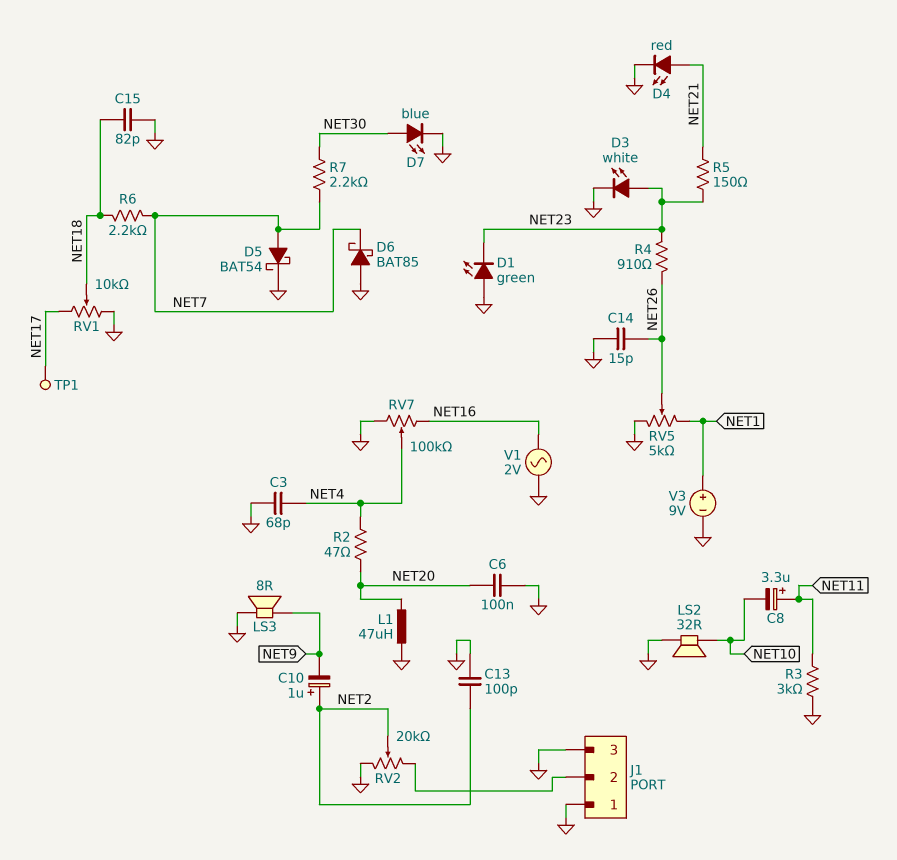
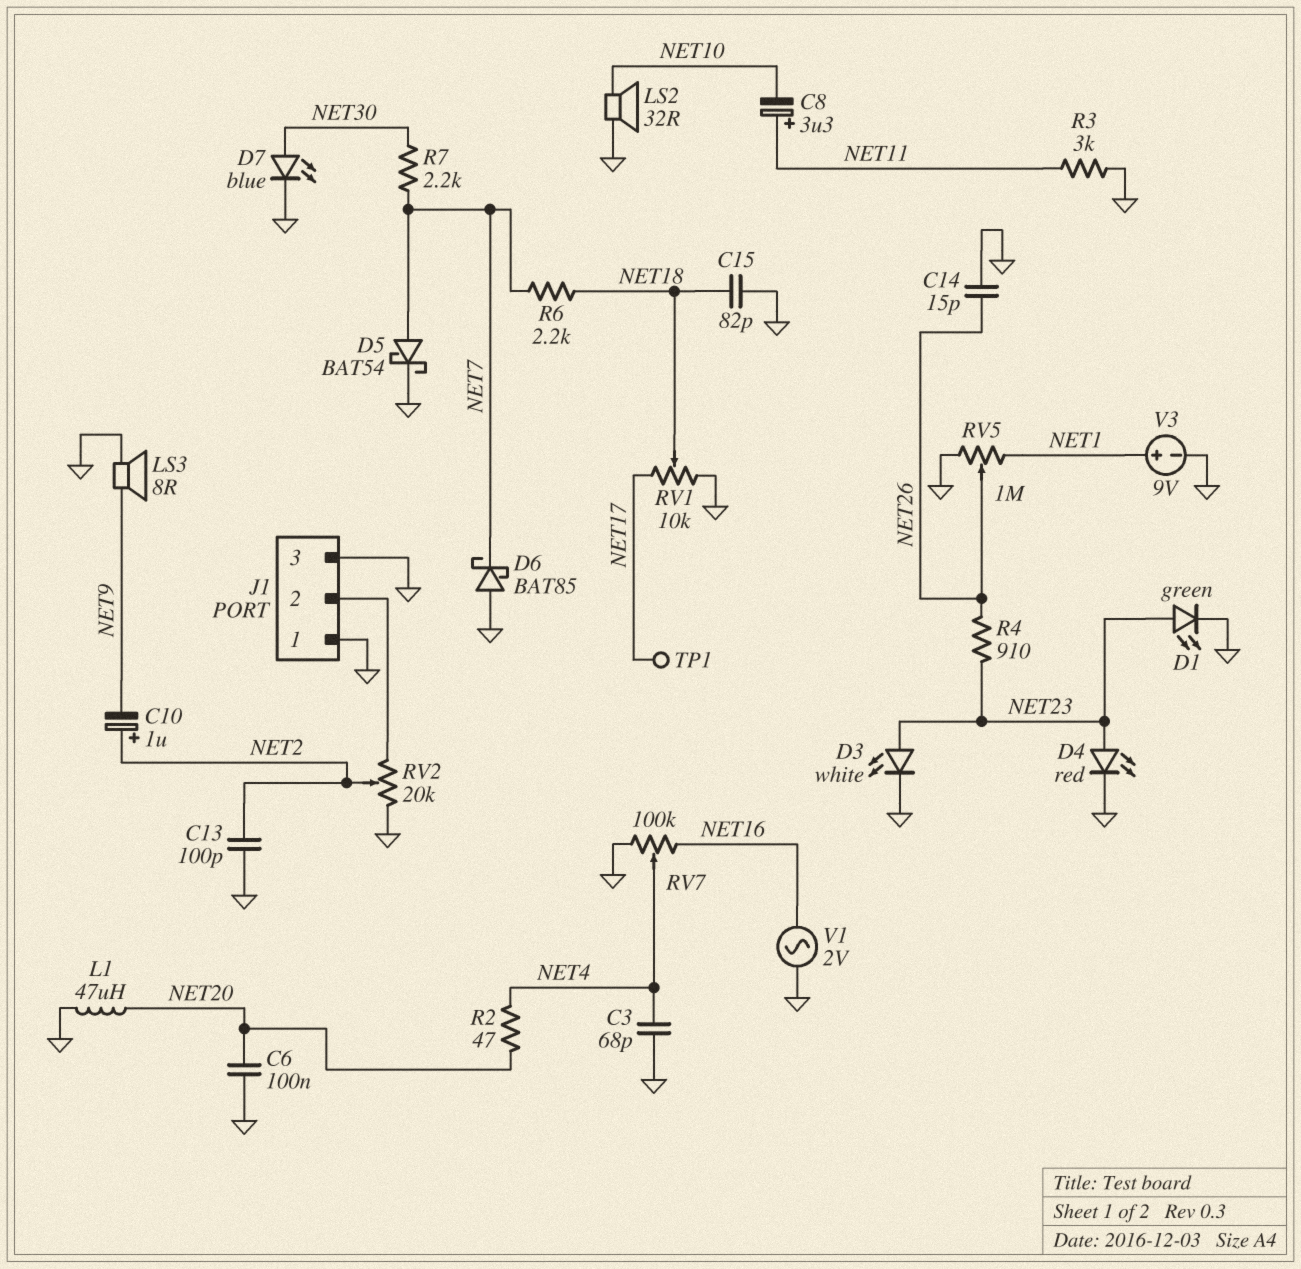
D1: LED green (A GND, K NET23) -> LED green (A NET23, K GND)
D4: LED red (A NET21, K GND) -> LED red (A NET23, K GND)
R5: 150 (NET21, NET23) -> none
RV5: 5k (GND, NET1, wiper NET26) -> 1M (GND, NET1, wiper NET26)

